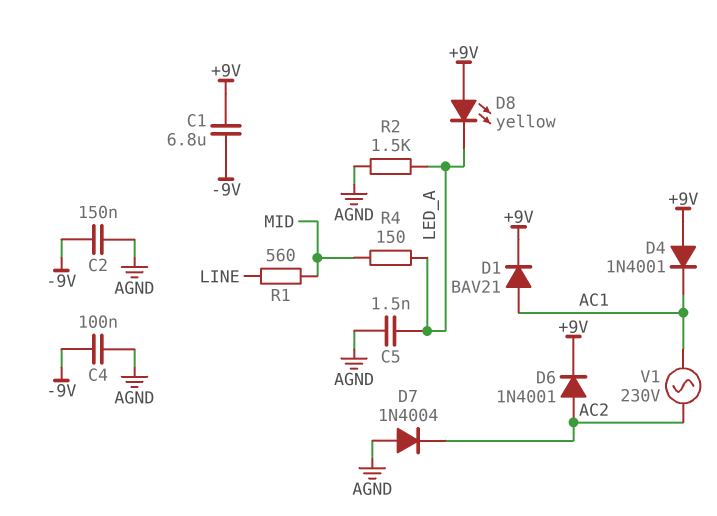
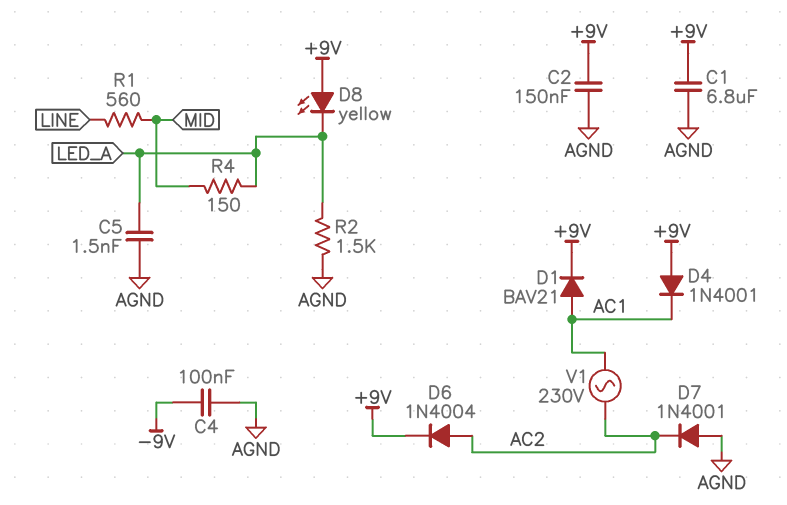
C1: 6.8uF (+9V, -9V) -> 6.8uF (+9V, AGND)
C2: 150nF (-9V, AGND) -> 150nF (+9V, AGND)
D6: diode 1N4001 (A AC2, K +9V) -> diode 1N4004 (A AC2, K +9V)
D7: diode 1N4004 (A AGND, K AC2) -> diode 1N4001 (A AGND, K AC2)

